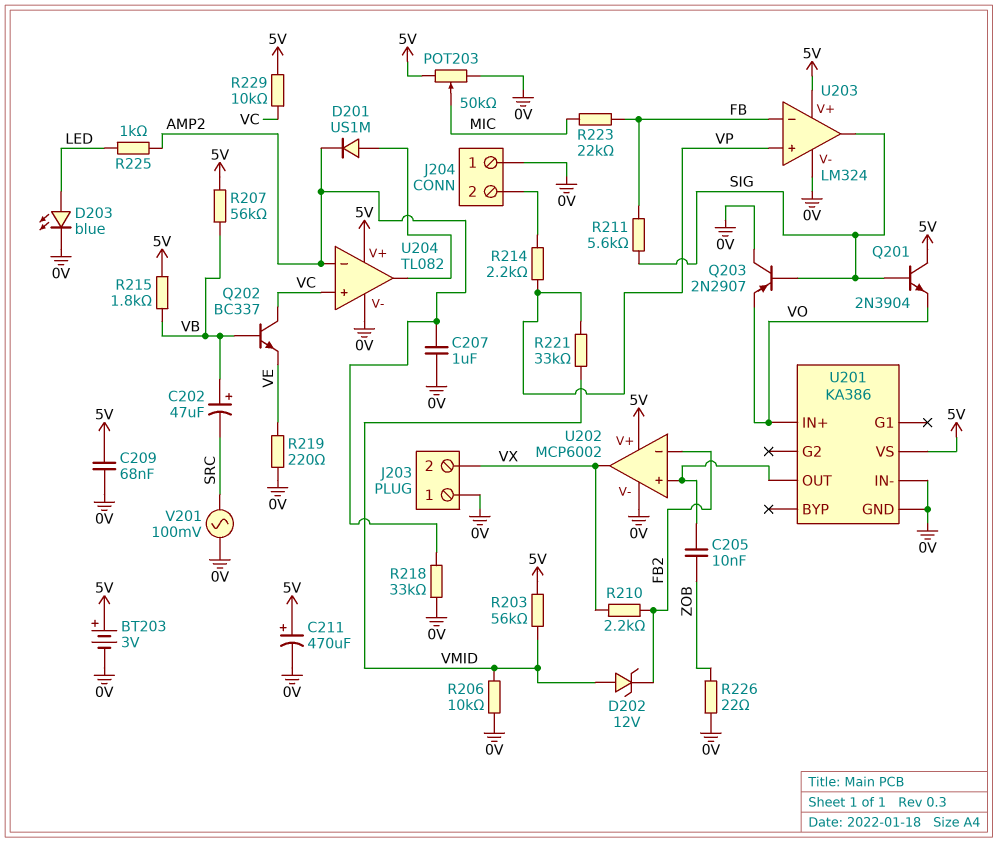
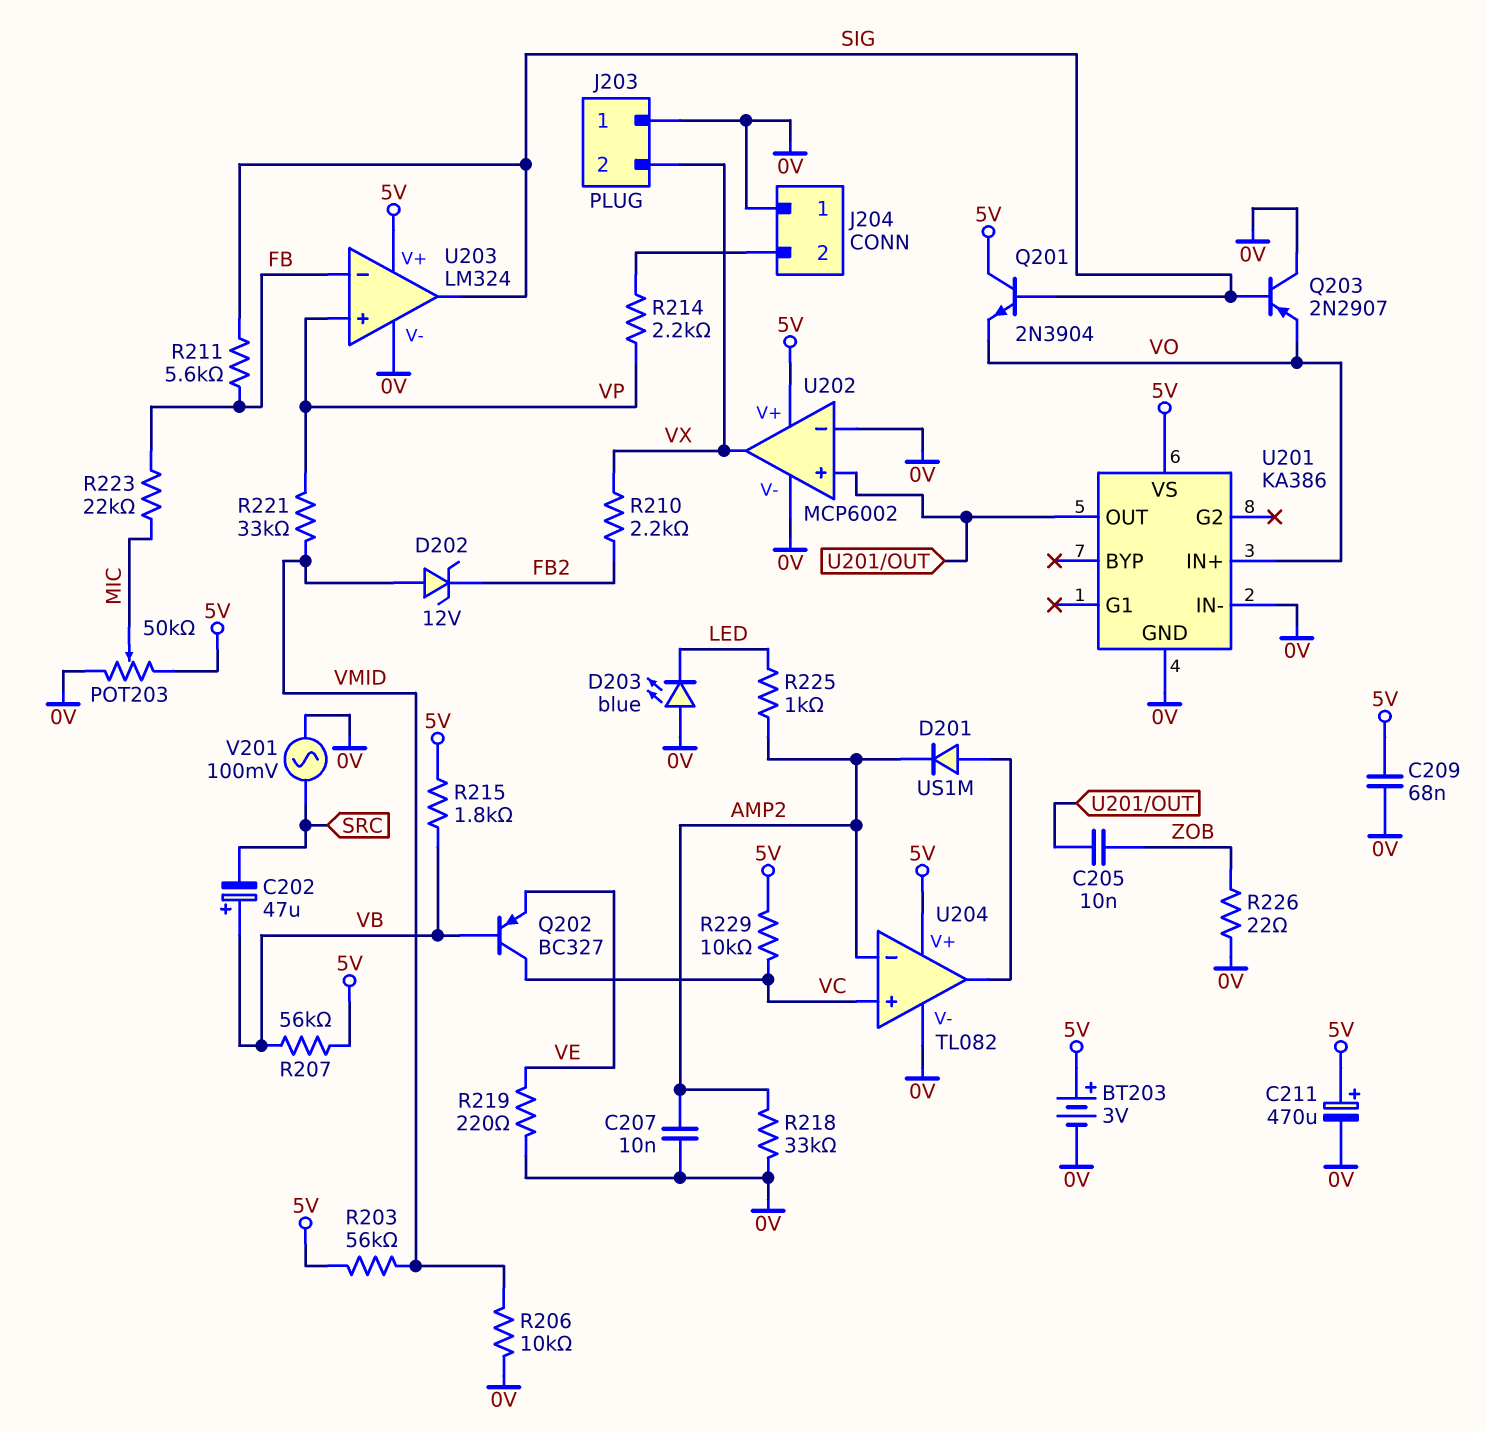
C207: 1uF (0V, AMP2) -> 10nF (0V, AMP2)
D203: LED blue (A LED, K 0V) -> LED blue (A 0V, K LED)
Q202: NPN BC337 (B VB, C VC, E VE) -> PNP BC327 (B VB, C VC, E VE)
U202 pin in-: FB2 -> 0V

